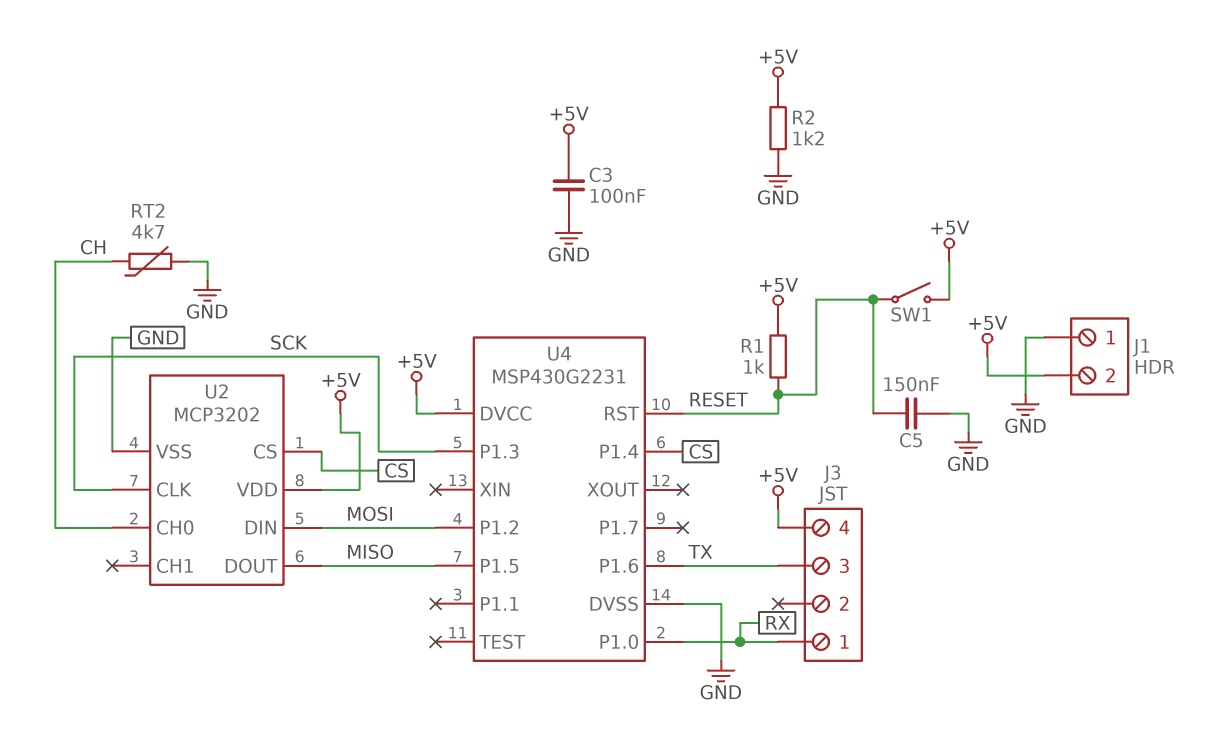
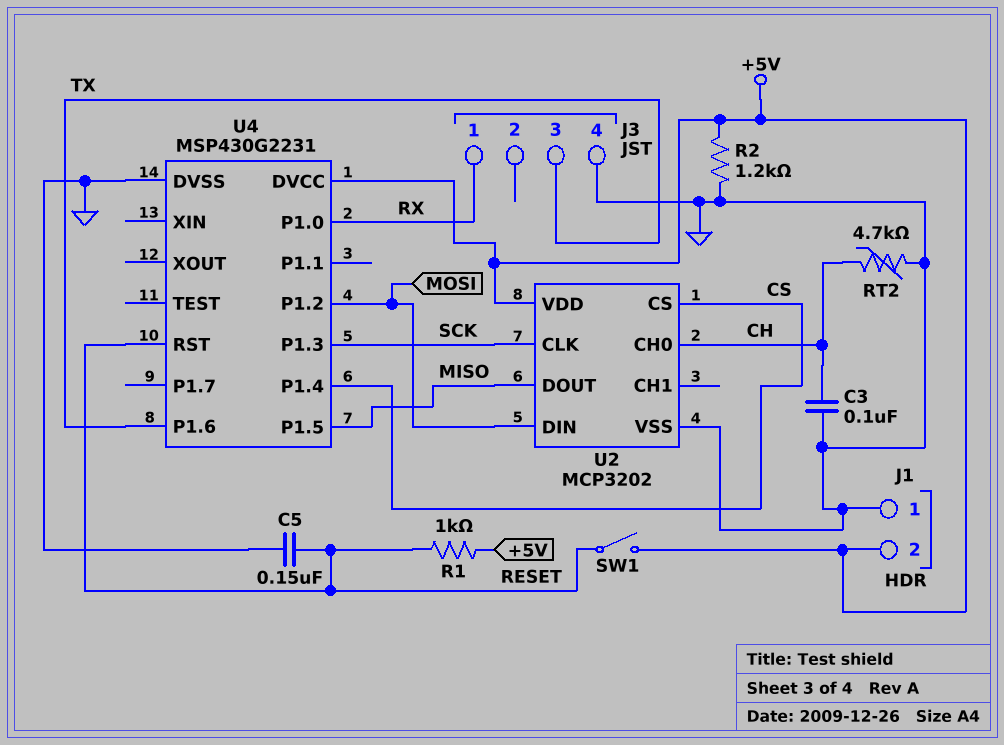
C3: 100nF (+5V, GND) -> 100nF (CH, GND)
J3 pin 4: +5V -> GND

